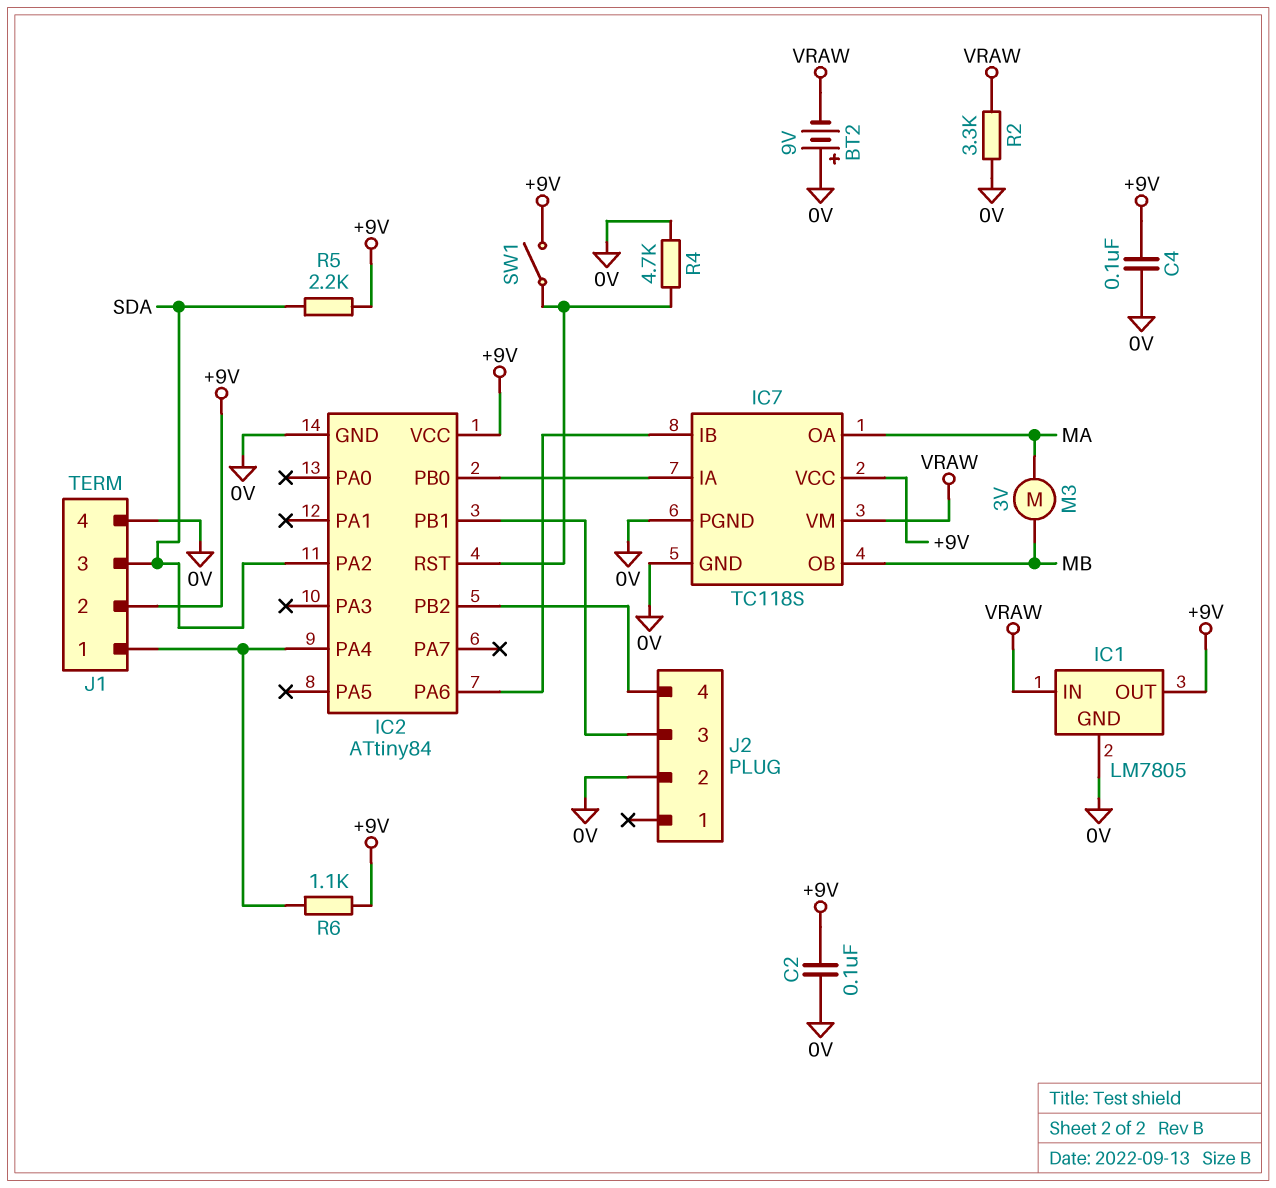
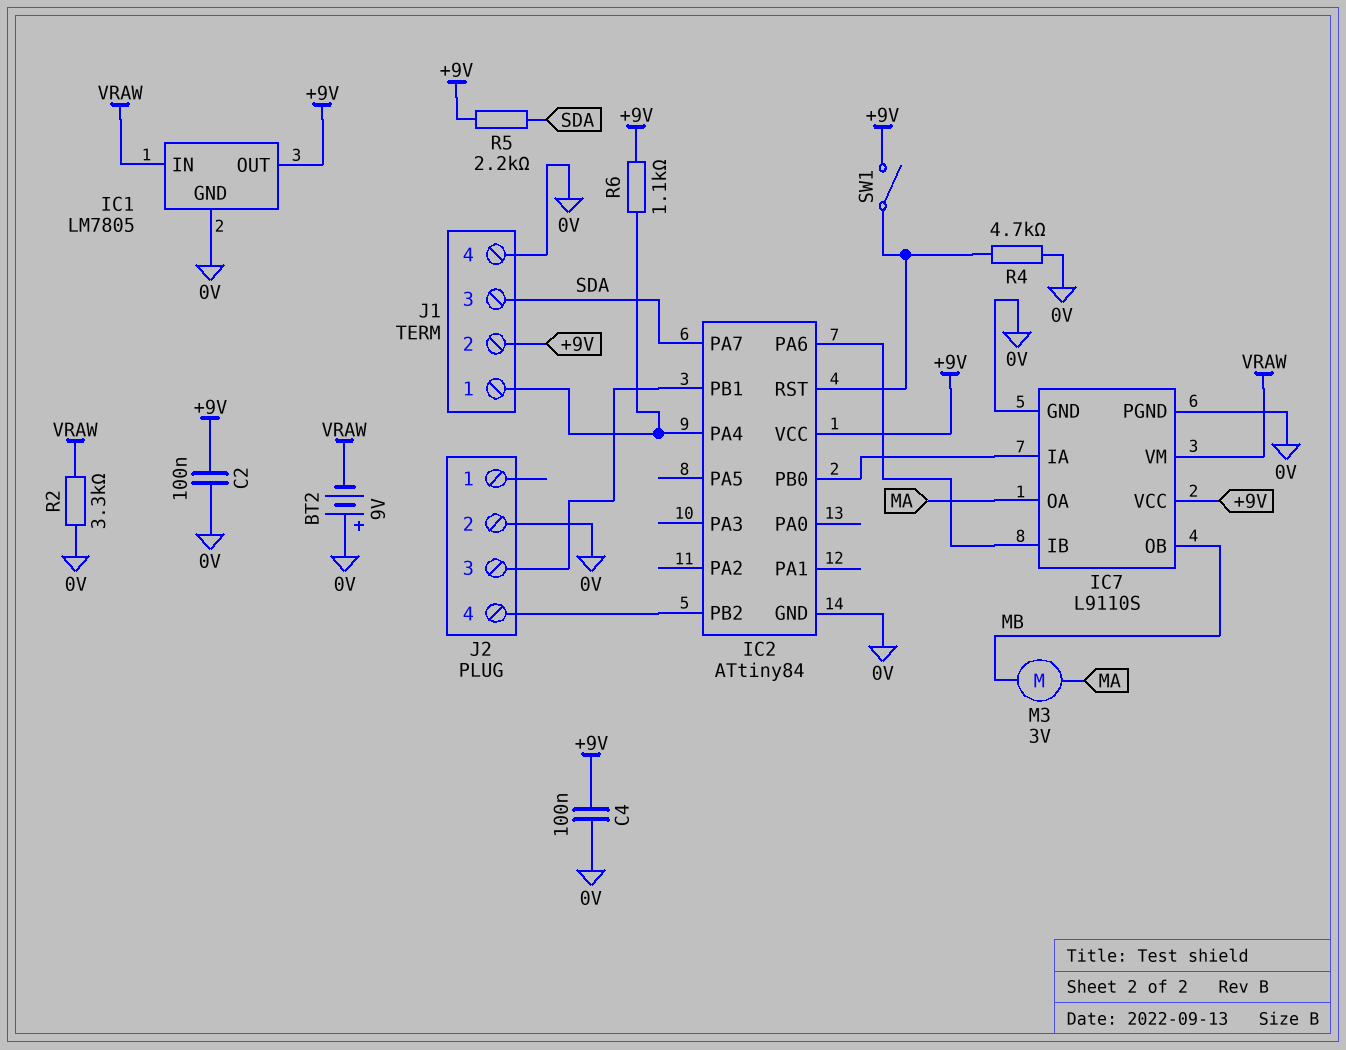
IC2 pin PA2: SDA -> none
IC2 pin PA7: none -> SDA
IC7: TC118S -> L9110S

